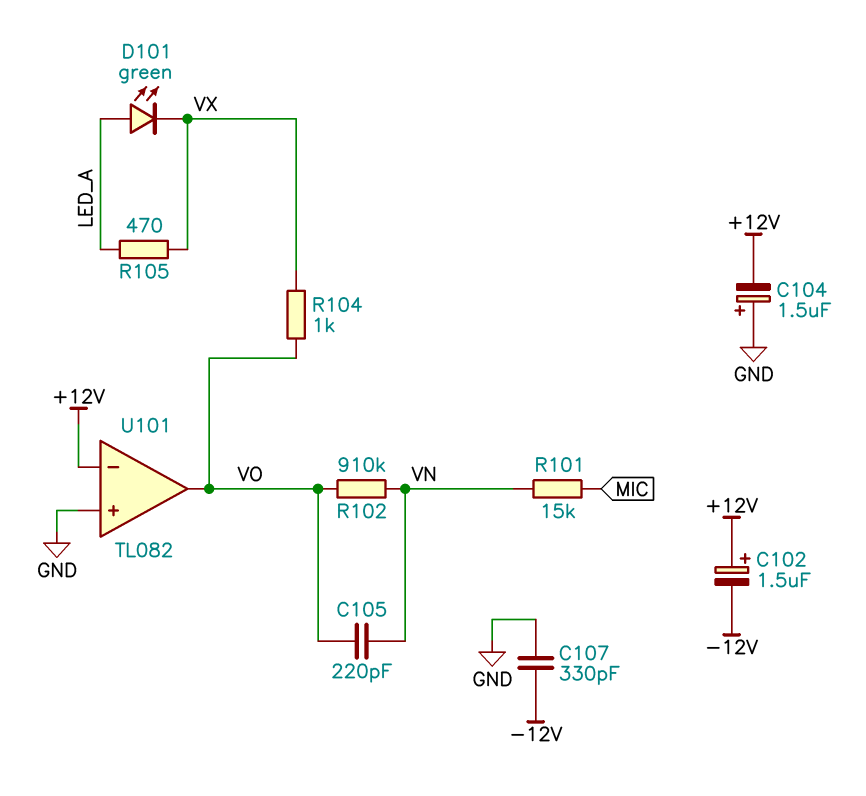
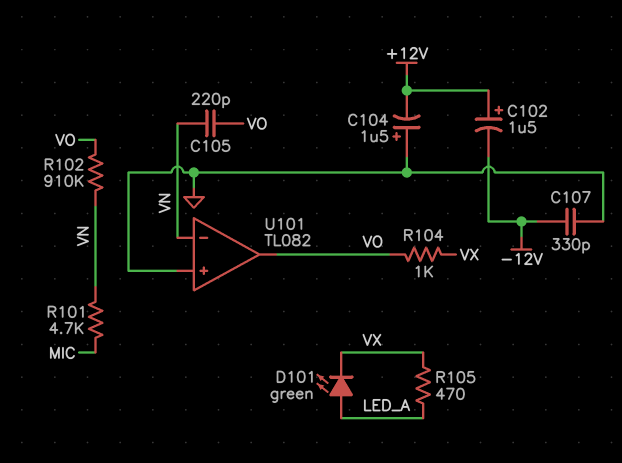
R101: 15k (MIC, VN) -> 4.7k (MIC, VN)
U101 pin in-: +12V -> VN

